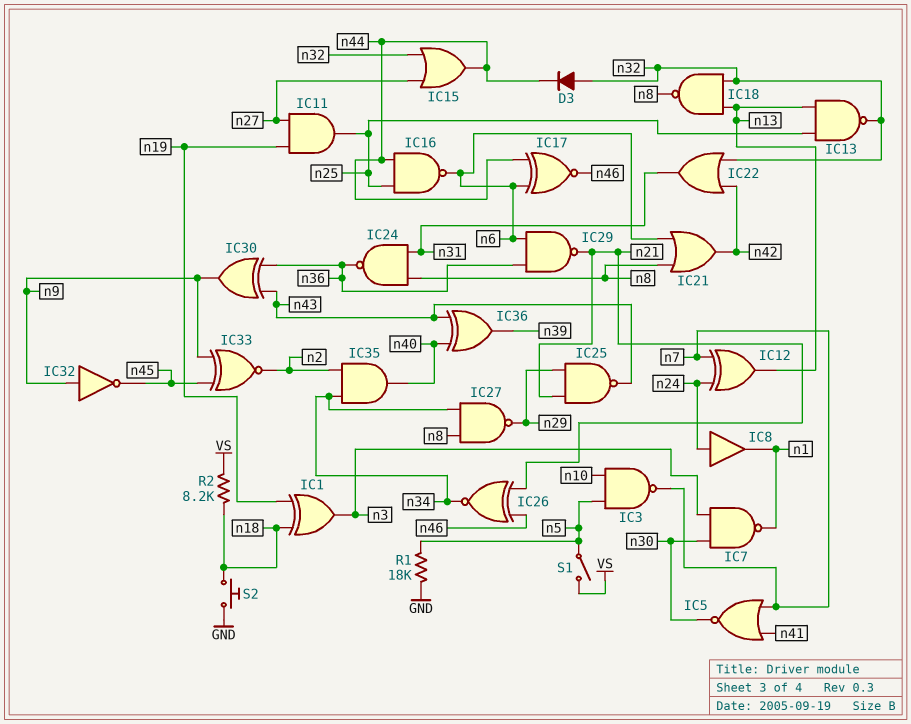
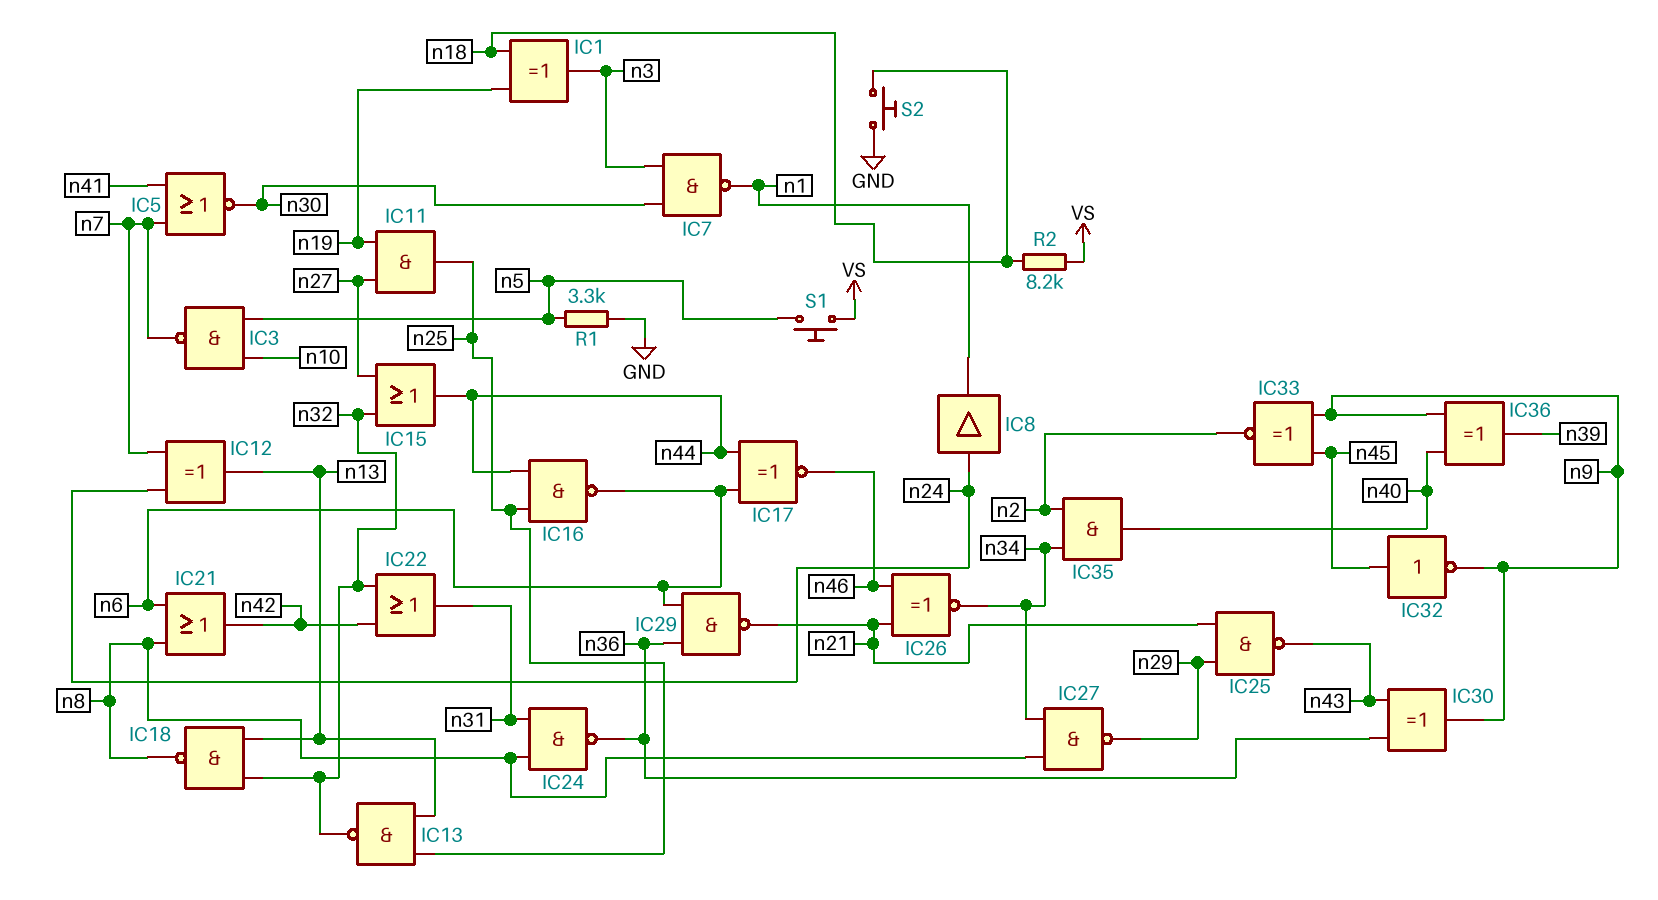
D3: diode (A n32, K n44) -> none
IC32: NOT (in n9, out n45) -> NOT (in n45, out n9)
IC36: XOR (in n40, in n43, out n39) -> XOR (in n9, in n40, out n39)
R1: 18k (GND, n5) -> 3.3k (GND, n5)
S1: switch (VS, n5) -> button (VS, n5)

